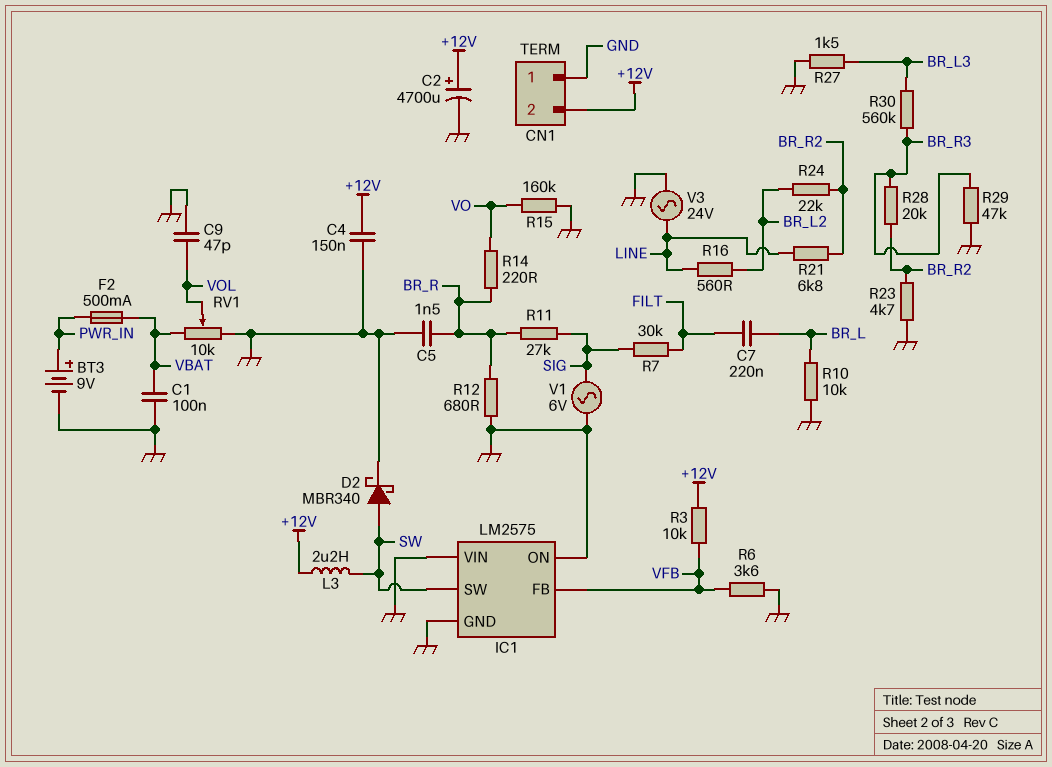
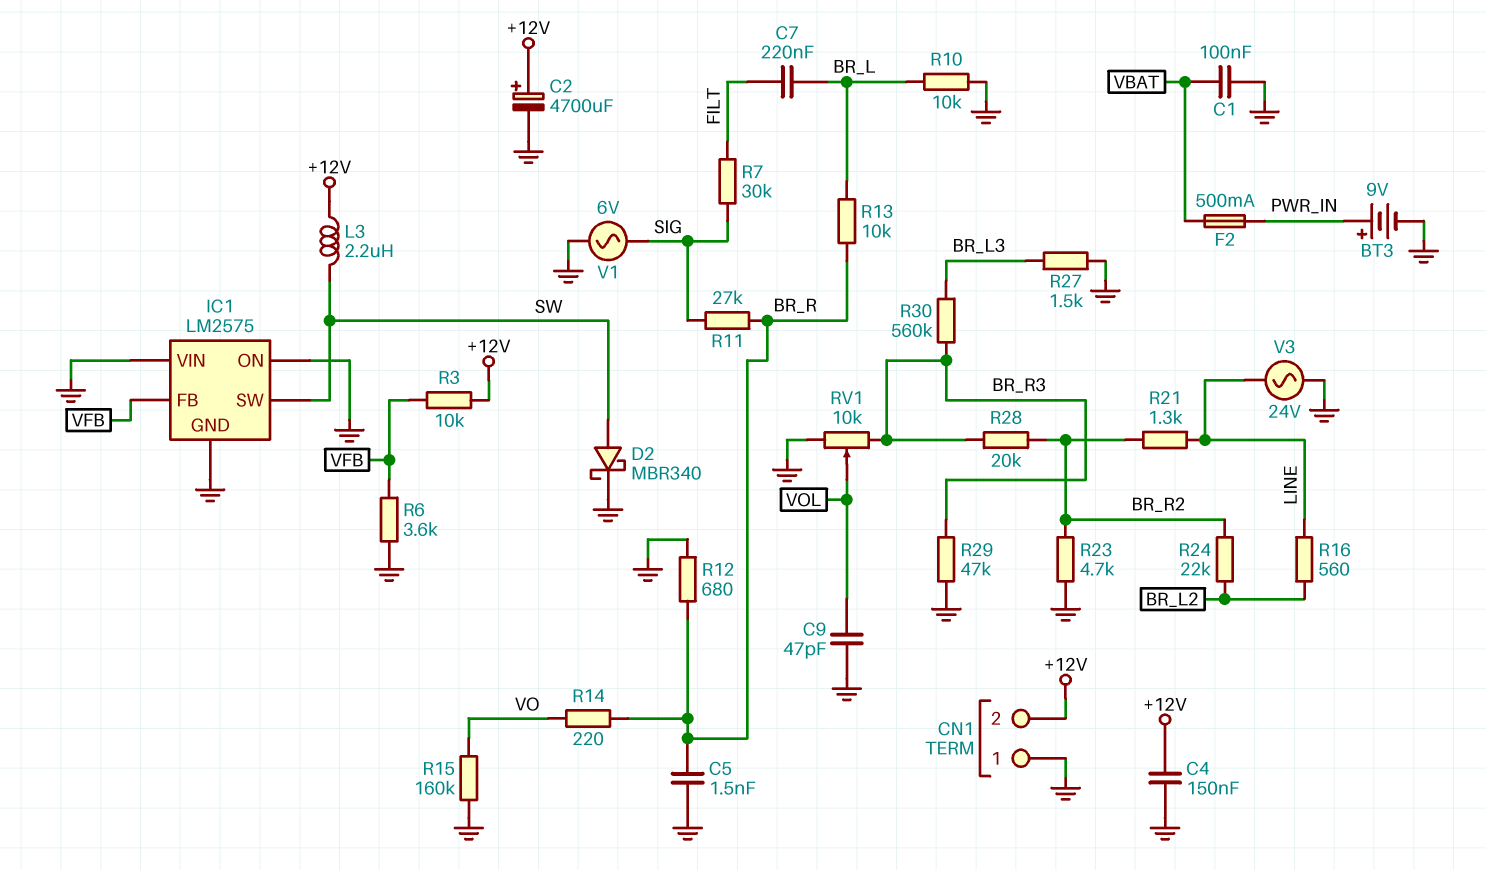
R13: none -> 10k (BR_L, BR_R)
R21: 6.8k (BR_R2, LINE) -> 1.3k (BR_R2, LINE)
RV1: 10k (GND, VBAT, wiper VOL) -> 10k (BR_R3, GND, wiper VOL)

